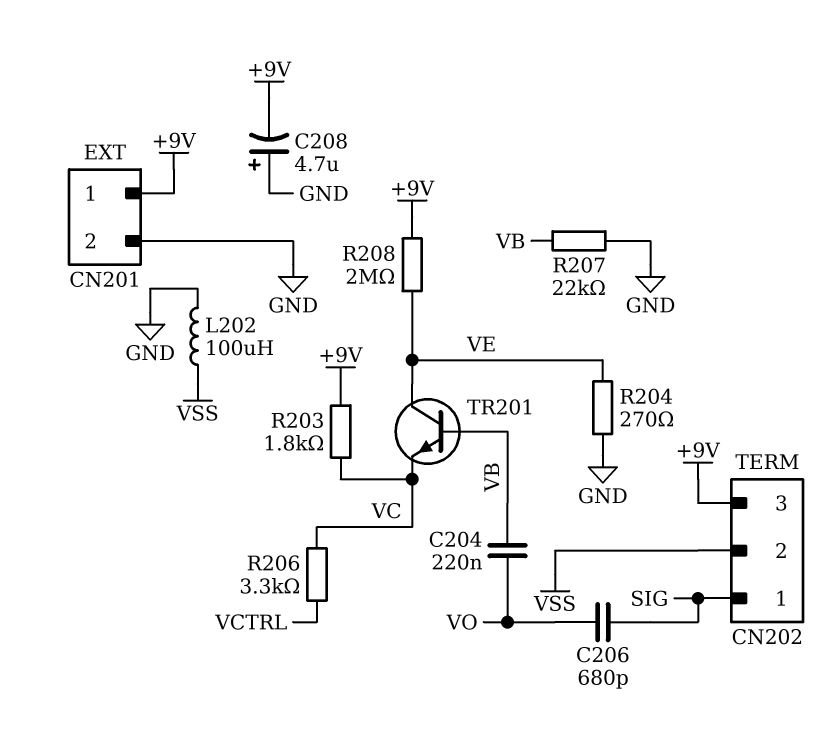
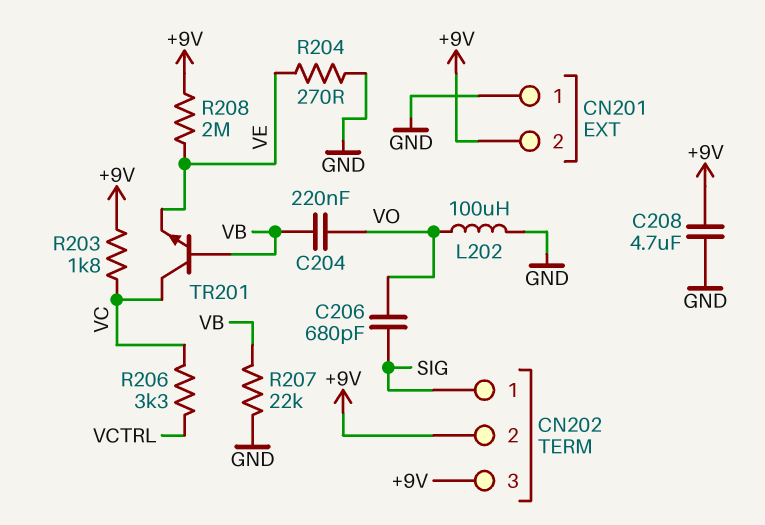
C208: 4.7uF (plus GND, minus +9V) -> 4.7uF (+9V, GND)
CN201 pin 1: +9V -> GND
CN201 pin 2: GND -> +9V
CN202 pin 2: VSS -> +9V
L202: 100uH (GND, VSS) -> 100uH (GND, VO)
TR201: NPN (B VB, C VE, E VC) -> NPN (B VB, C VC, E VE)

